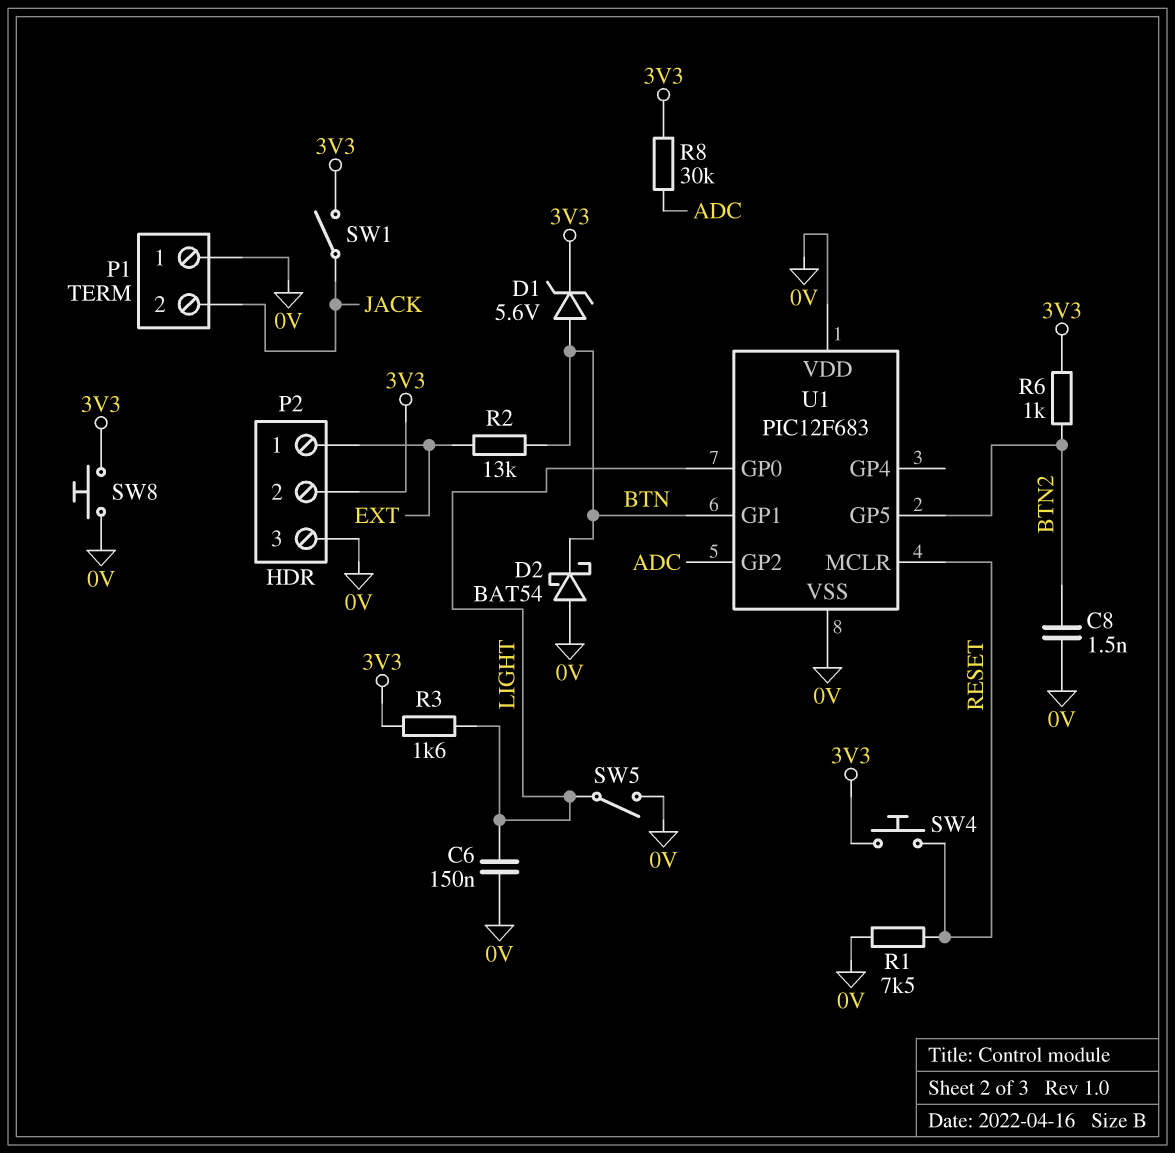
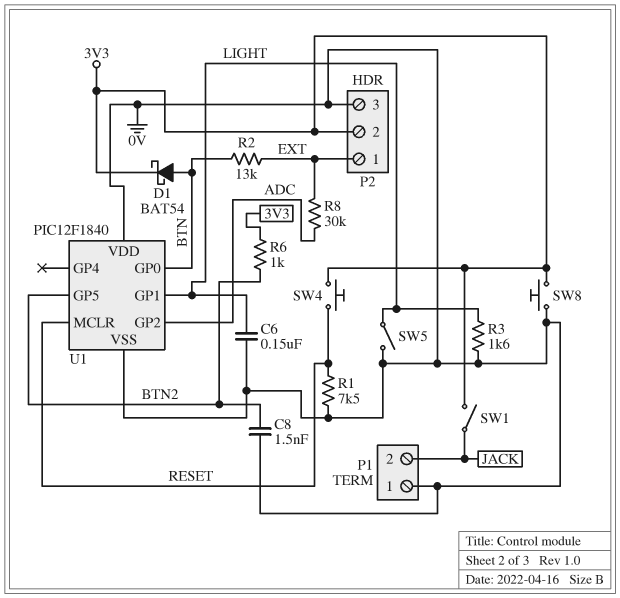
D1: zener 5.6V (A BTN, K 3V3) -> schottky BAT54 (A BTN, K 3V3)
D2: schottky BAT54 (A 0V, K BTN) -> none
R3: 1.6k (3V3, LIGHT) -> 1.6k (0V, LIGHT)
R8: 30k (3V3, ADC) -> 30k (ADC, EXT)
U1: PIC12F683 -> PIC12F1840
U1 pin GP0: LIGHT -> BTN
U1 pin GP1: BTN -> LIGHT

